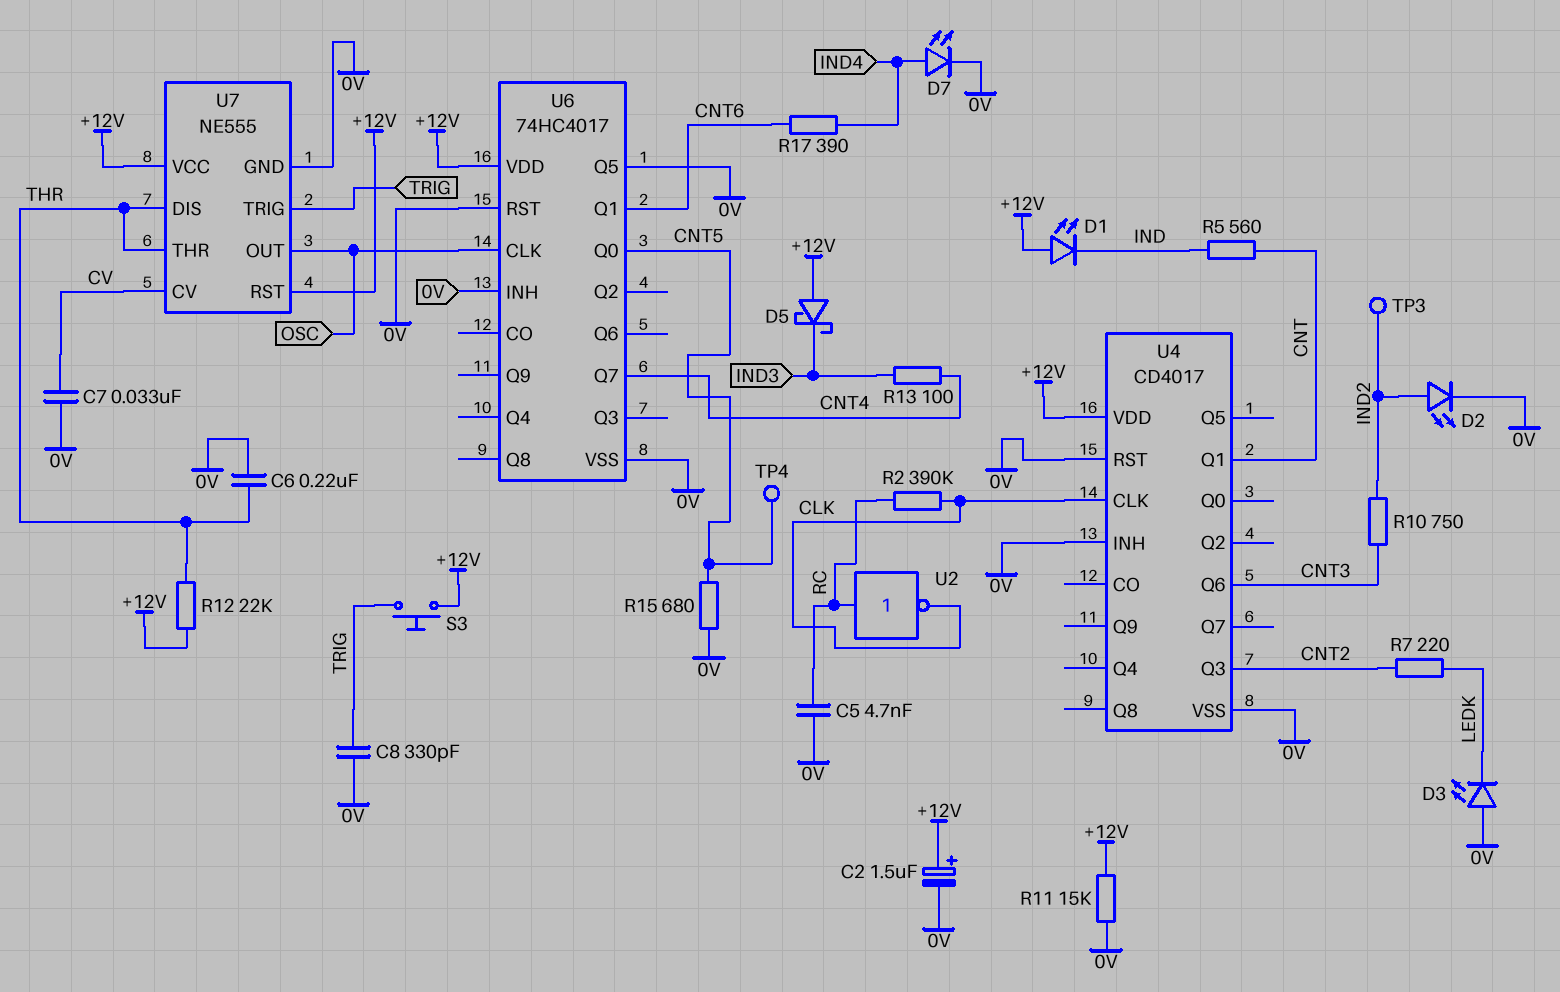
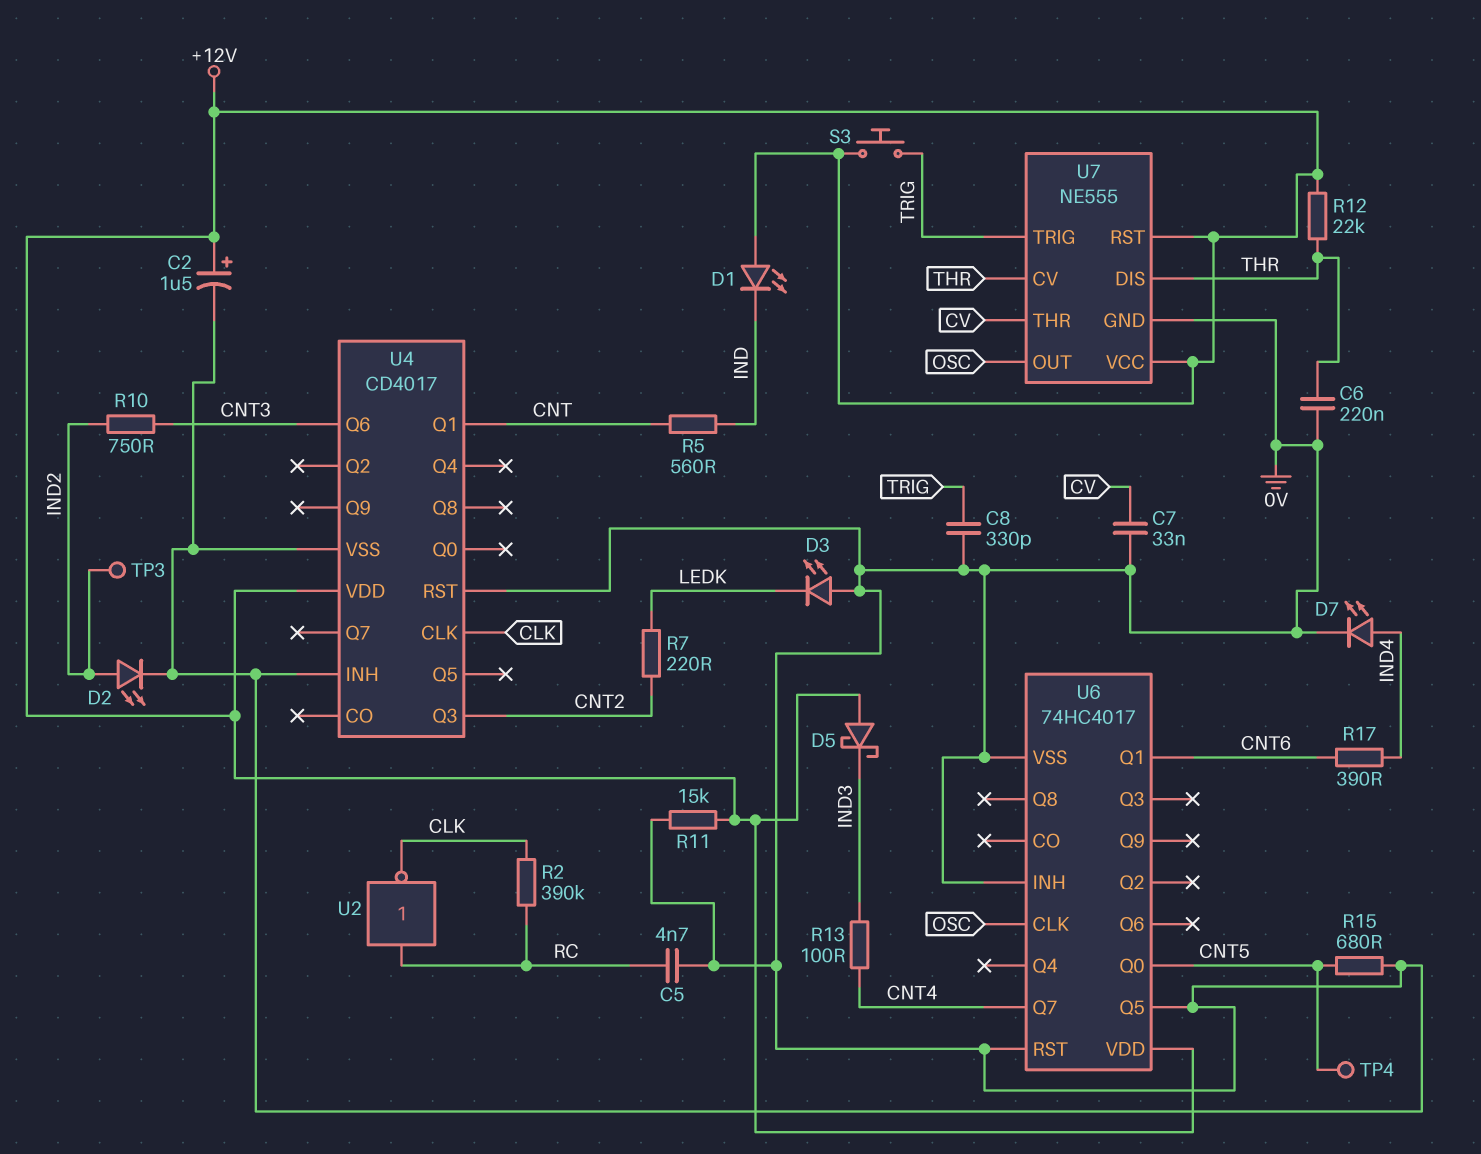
U7 pin CV: CV -> THR
U7 pin THR: THR -> CV

